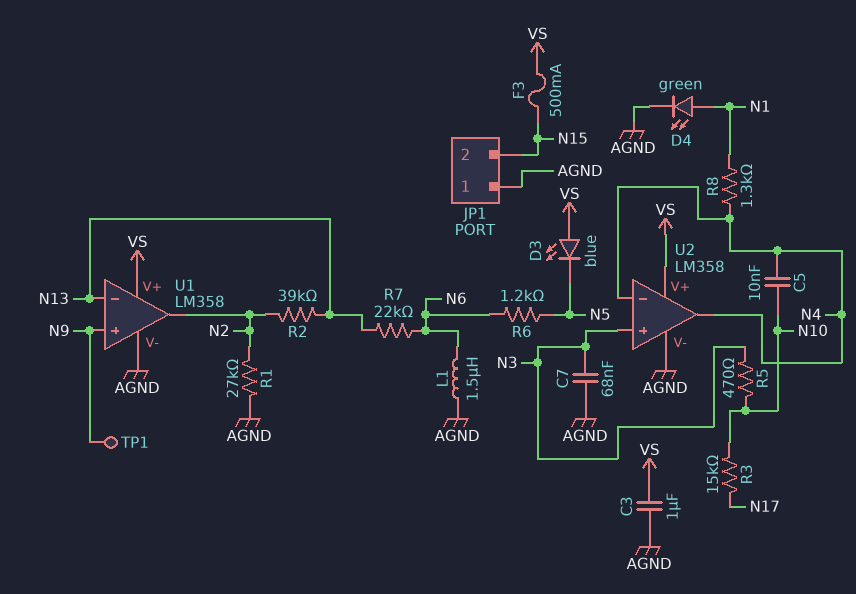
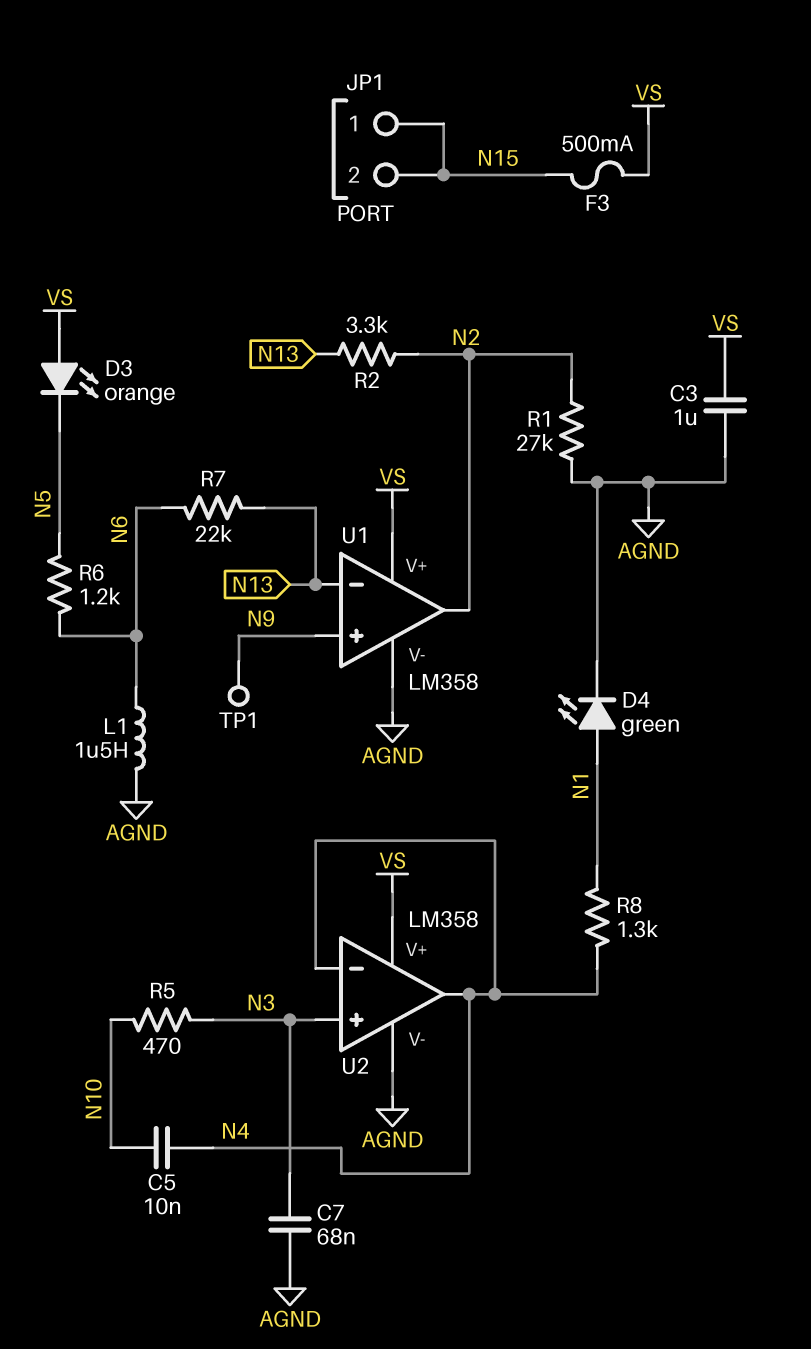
D3: LED blue (A VS, K N5) -> LED orange (A VS, K N5)
JP1 pin 1: AGND -> N15
R2: 39k (N2, N13) -> 3.3k (N2, N13)
R3: 15k (N10, N17) -> none

